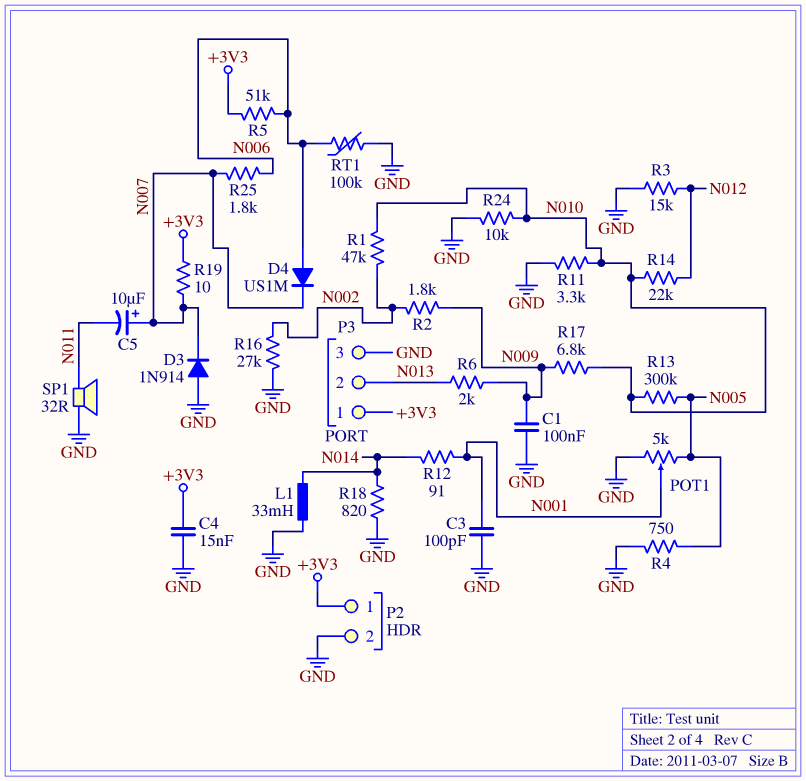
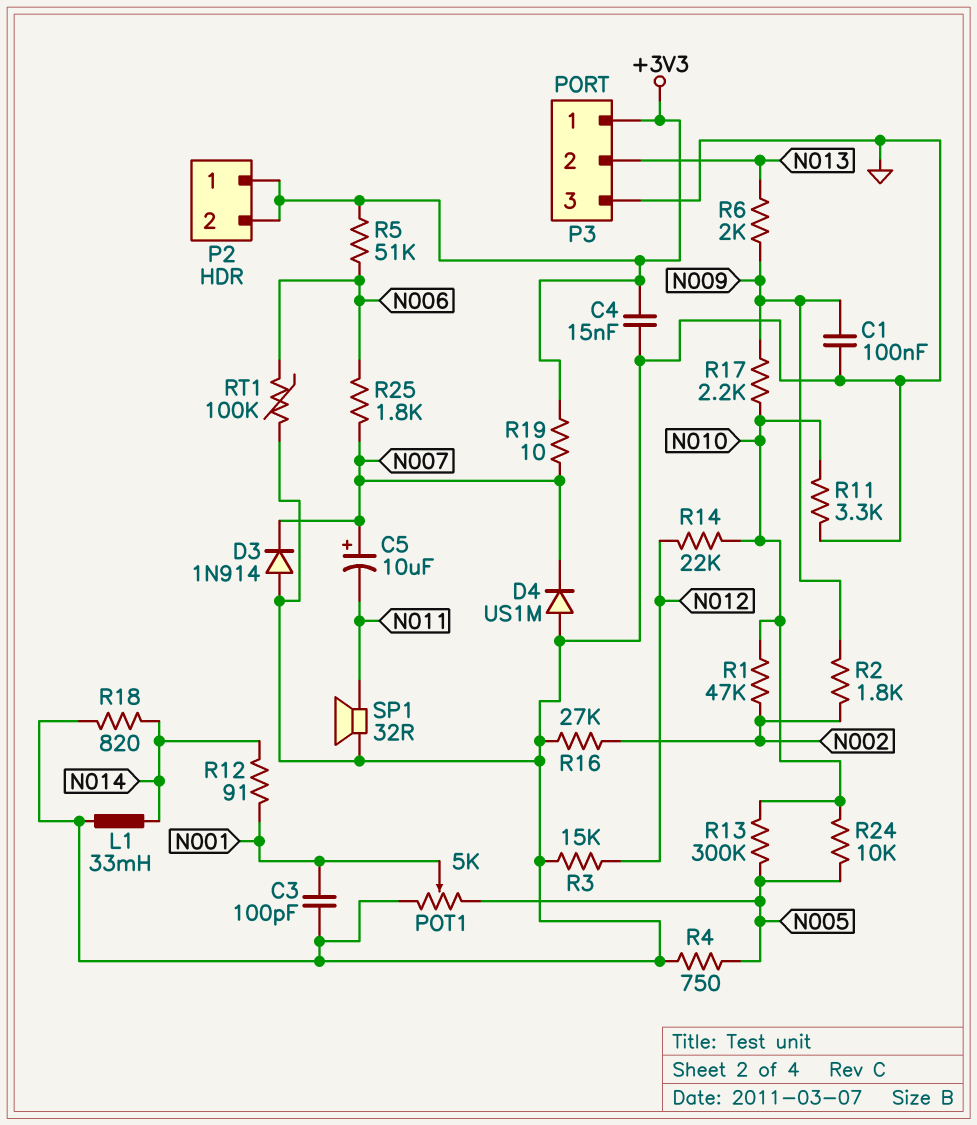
D4: diode US1M (A N006, K N007) -> diode US1M (A GND, K N007)
P2 pin 2: GND -> +3V3
R17: 6.8k (N009, N010) -> 2.2k (N009, N010)
R24: 10k (GND, N010) -> 10k (N005, N010)

